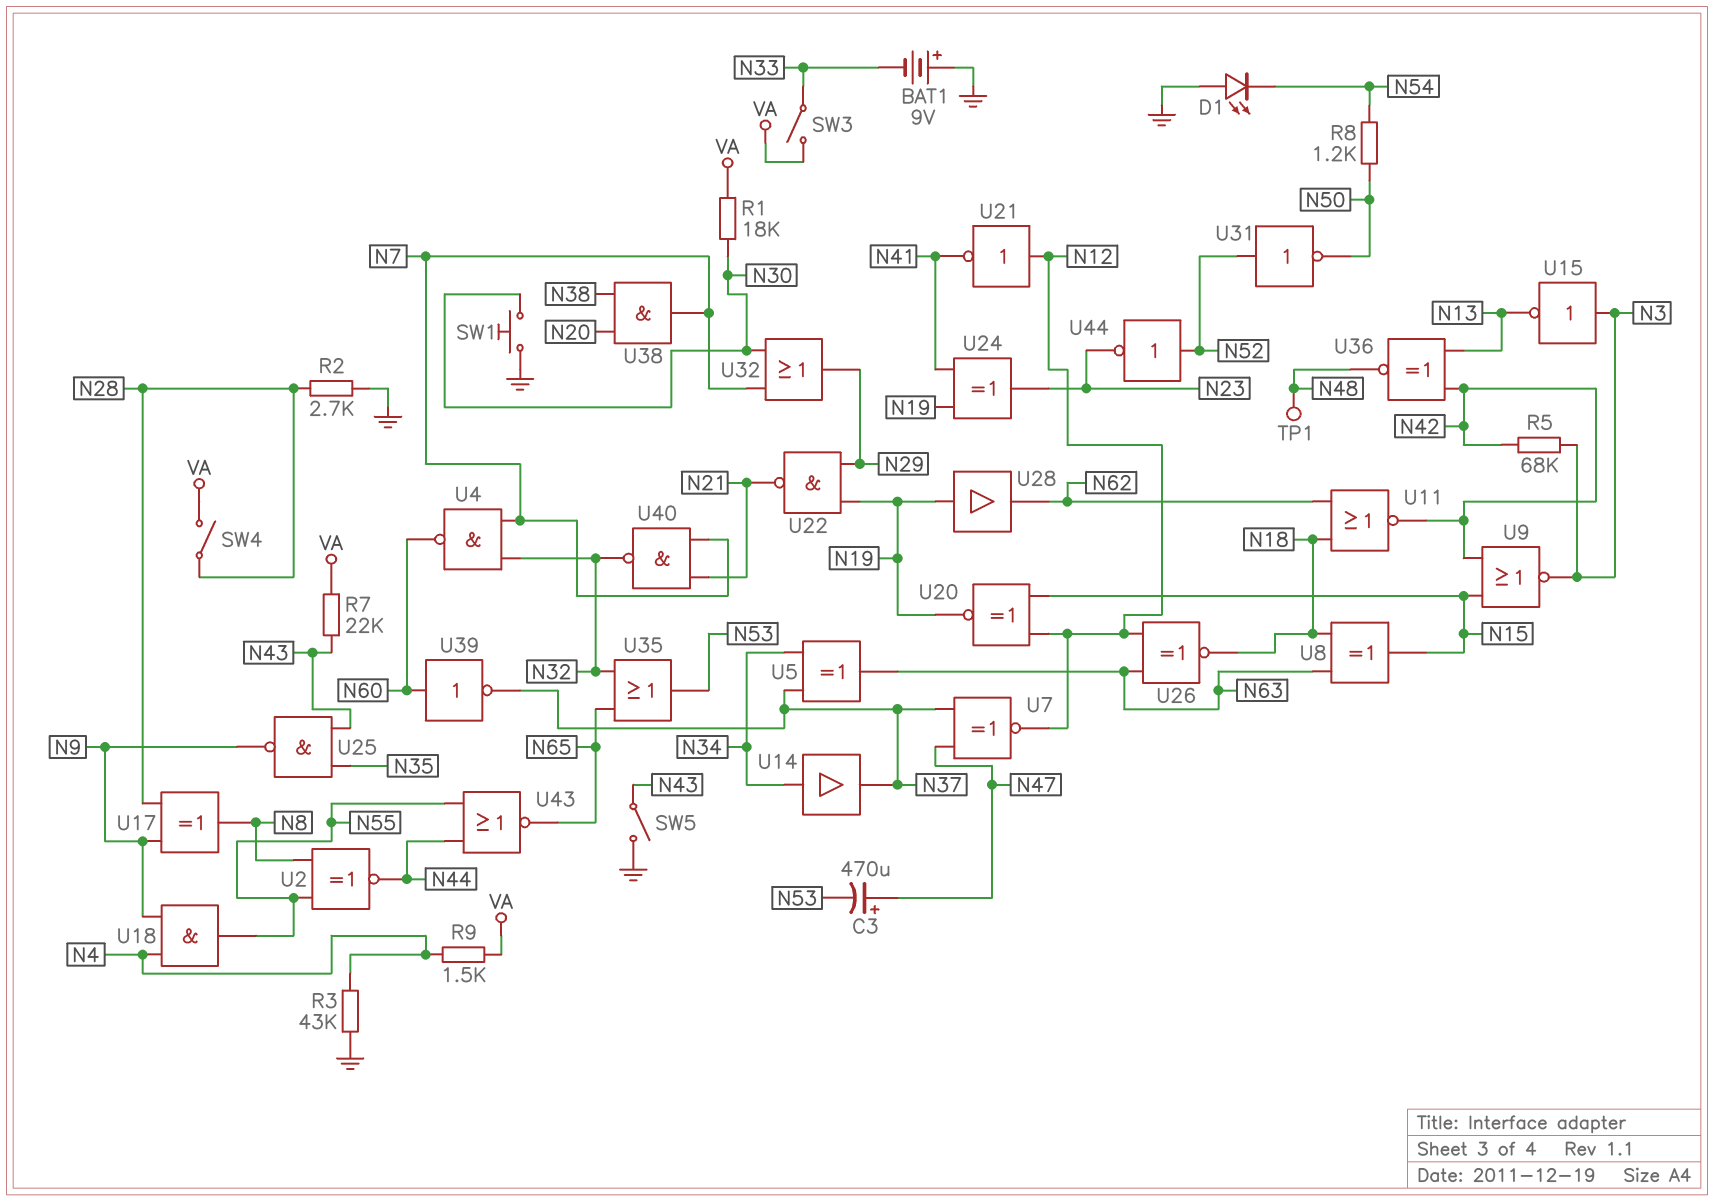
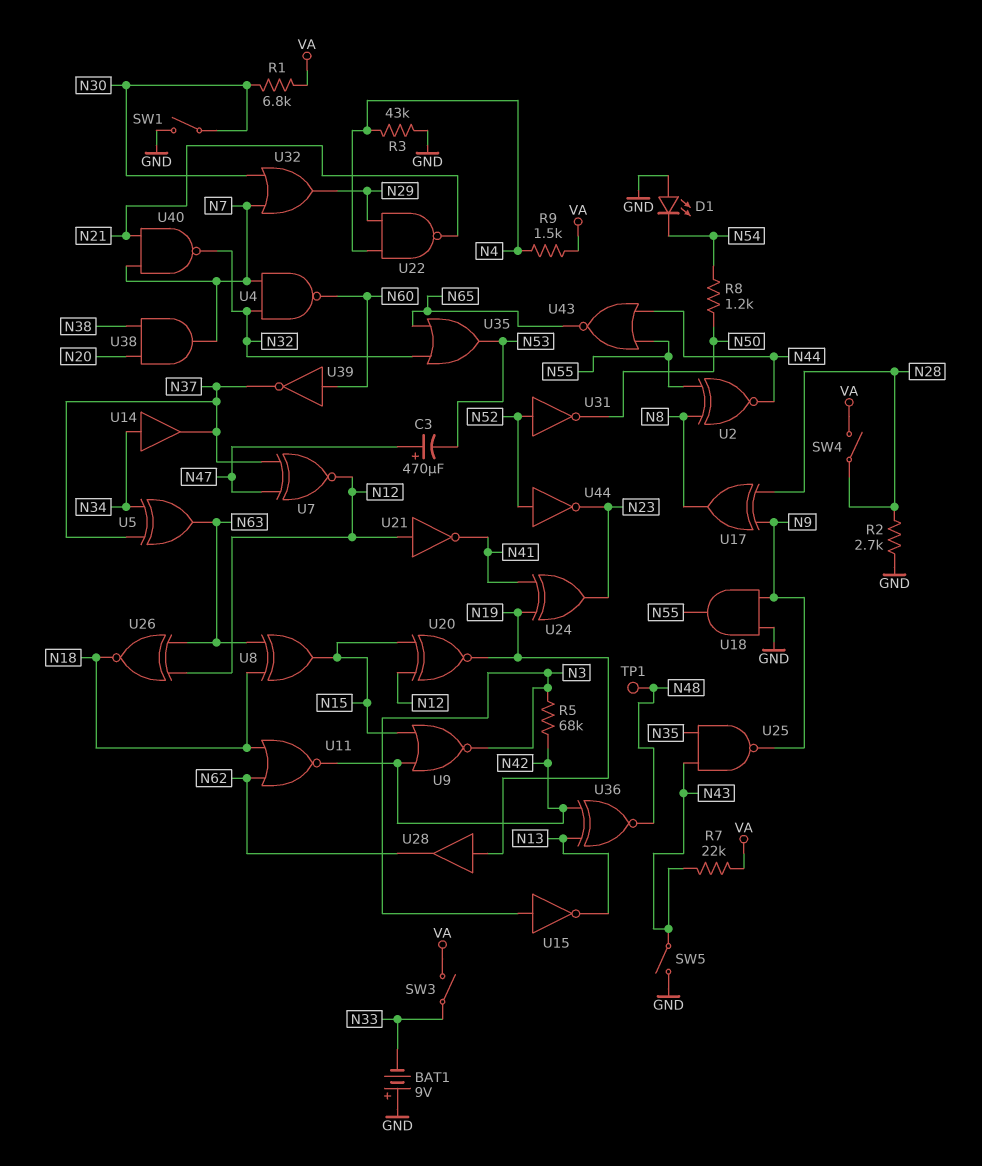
R1: 18k (N30, VA) -> 6.8k (N30, VA)
SW1: button (GND, N30) -> switch (GND, N30)
U18: AND (in N4, in N9, out N55) -> AND (in GND, in N9, out N55)
U22: NAND (in N19, in N29, out N21) -> NAND (in N4, in N29, out N21)

